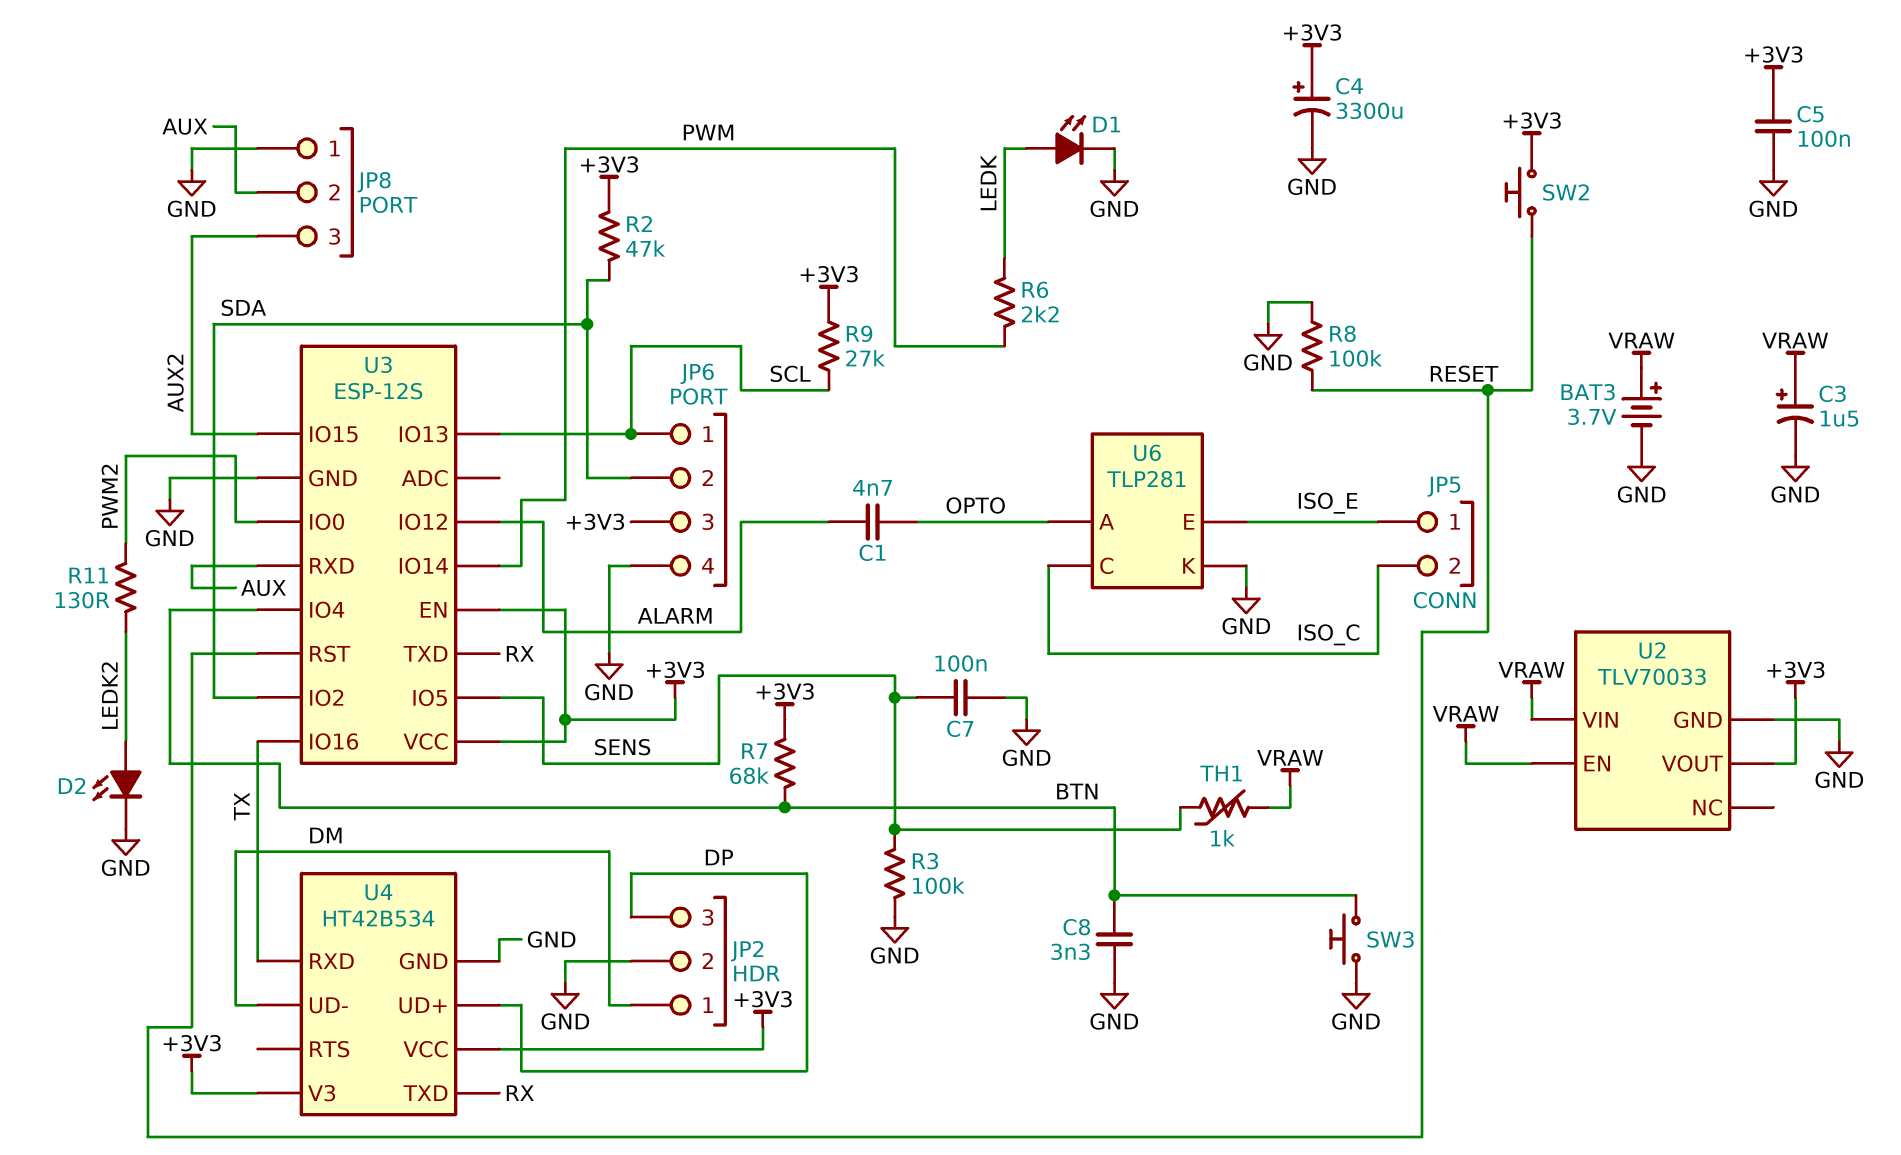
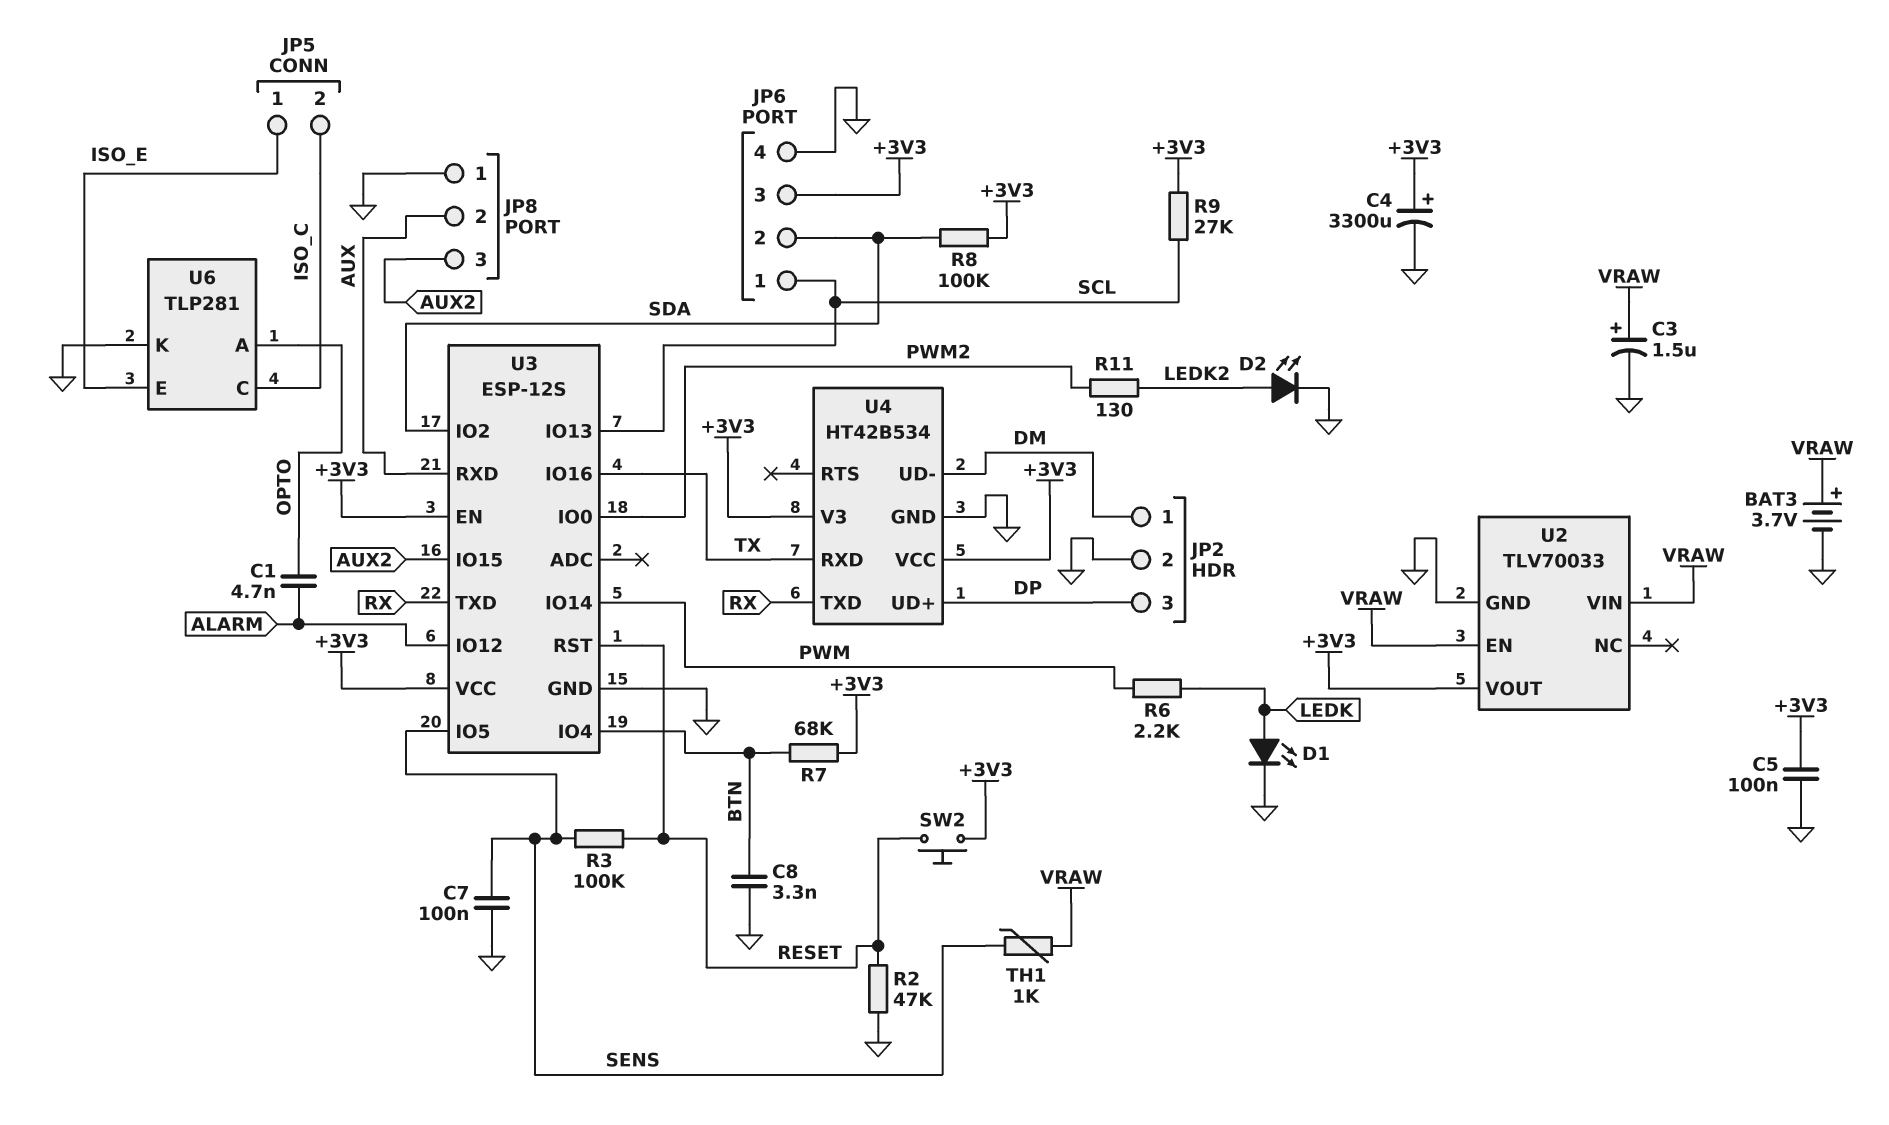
R2: 47k (+3V3, SDA) -> 47k (GND, RESET)
R3: 100k (GND, SENS) -> 100k (RESET, SENS)
R8: 100k (GND, RESET) -> 100k (+3V3, SDA)
SW3: button (BTN, GND) -> none

